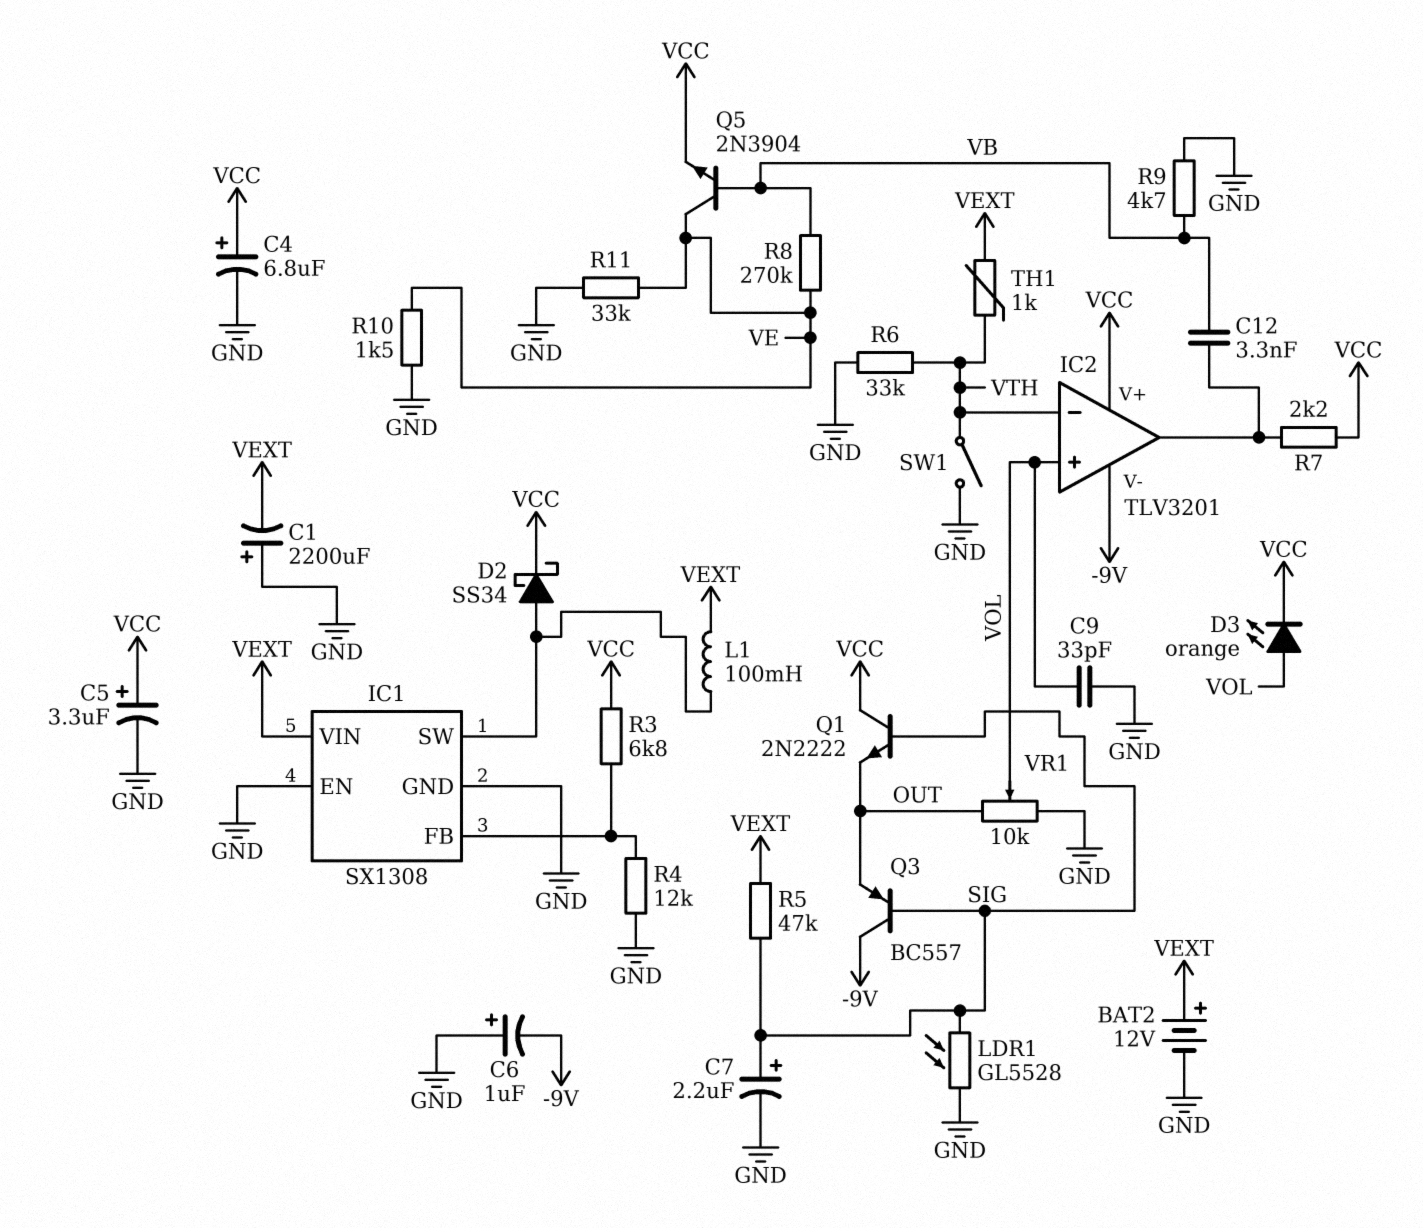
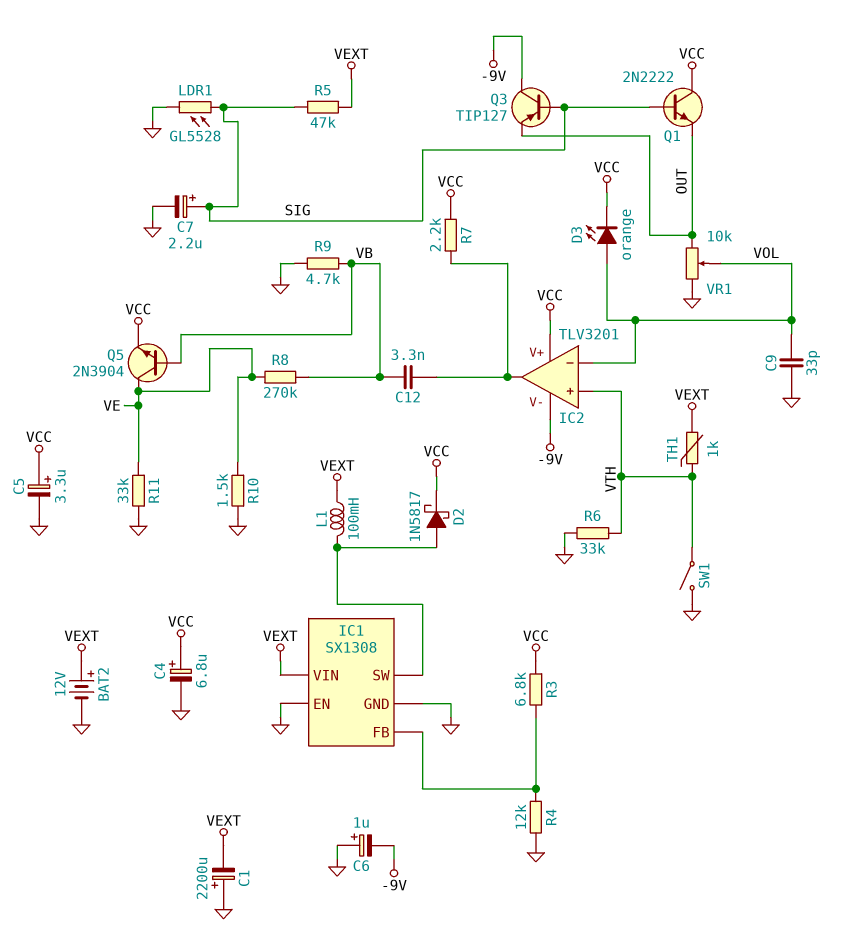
D2: schottky SS34 (A IC1/SW, K VCC) -> schottky 1N5817 (A IC1/SW, K VCC)
IC2 pin in+: VOL -> VTH
IC2 pin in-: VTH -> VOL
Q3: PNP BC557 (B SIG, C -9V, E OUT) -> PNP TIP127 (B SIG, C -9V, E OUT)

